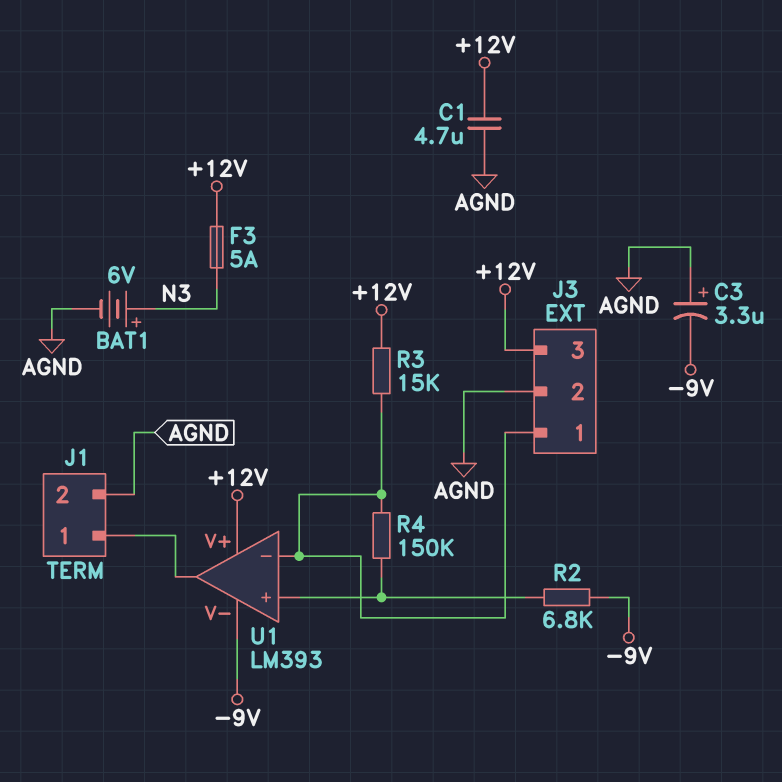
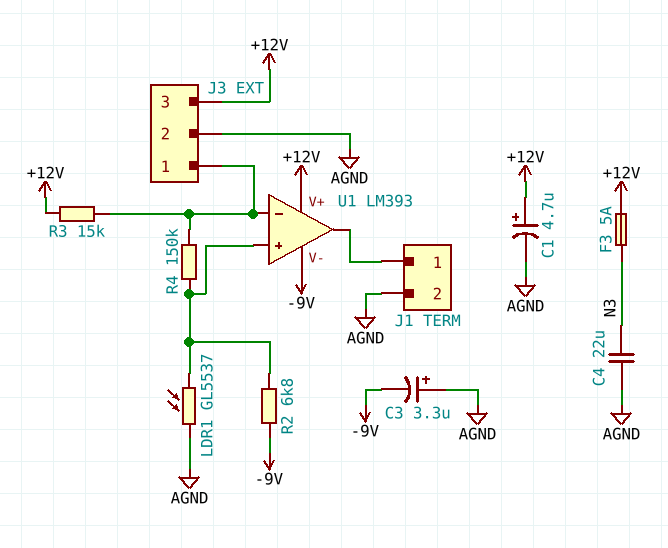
BAT1: 6V (plus N3, minus AGND) -> none
C1: 4.7uF (+12V, AGND) -> 4.7uF (plus +12V, minus AGND)
C4: none -> 22uF (AGND, N3)
LDR1: none -> GL5537 (AGND, U1/in+)

